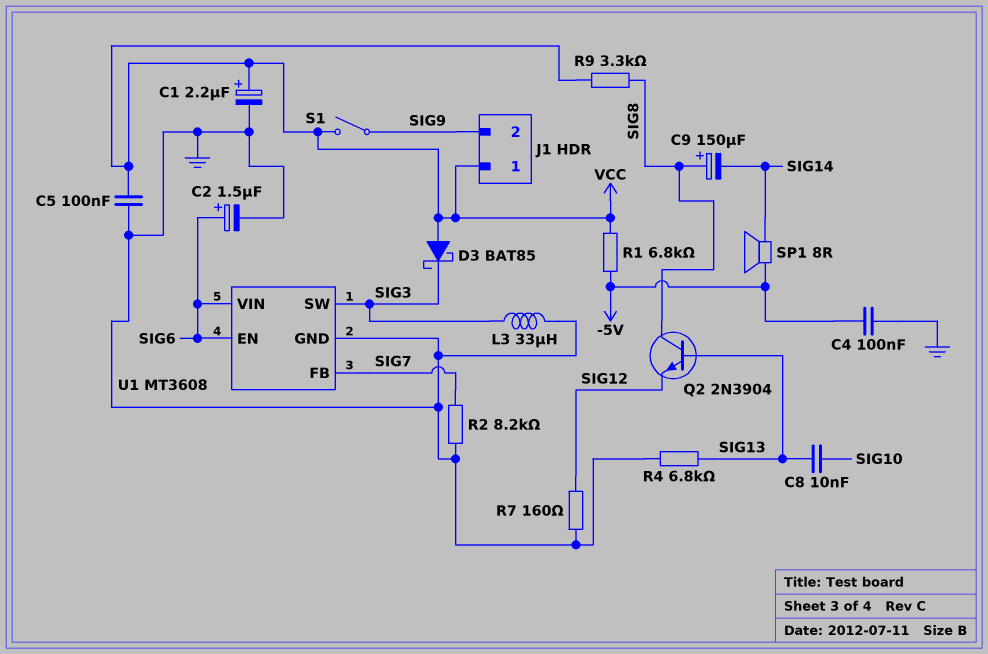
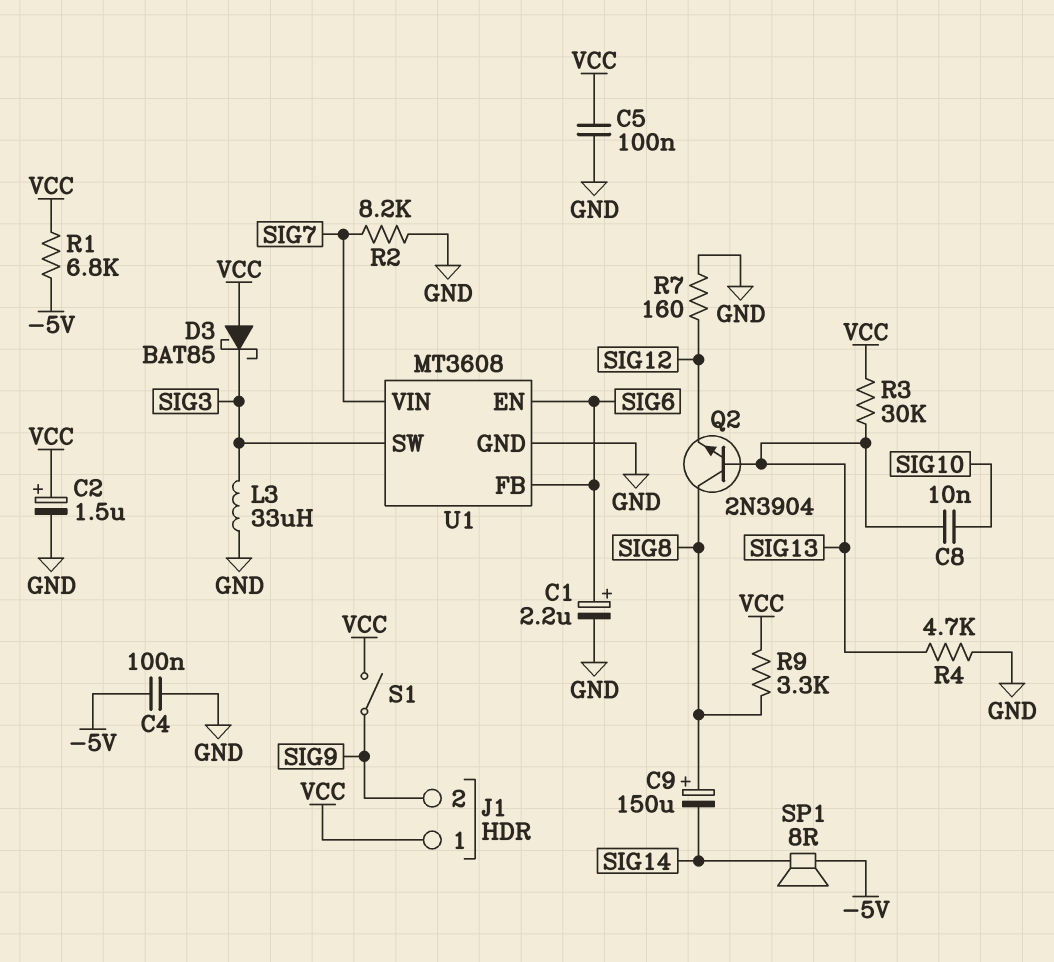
C1: 2.2uF (plus VCC, minus GND) -> 2.2uF (plus SIG6, minus GND)
C2: 1.5uF (plus SIG6, minus GND) -> 1.5uF (plus VCC, minus GND)
R3: none -> 30k (SIG13, VCC)
R4: 6.8k (GND, SIG13) -> 4.7k (GND, SIG13)
U1 pin FB: SIG7 -> SIG6
U1 pin VIN: SIG6 -> SIG7

